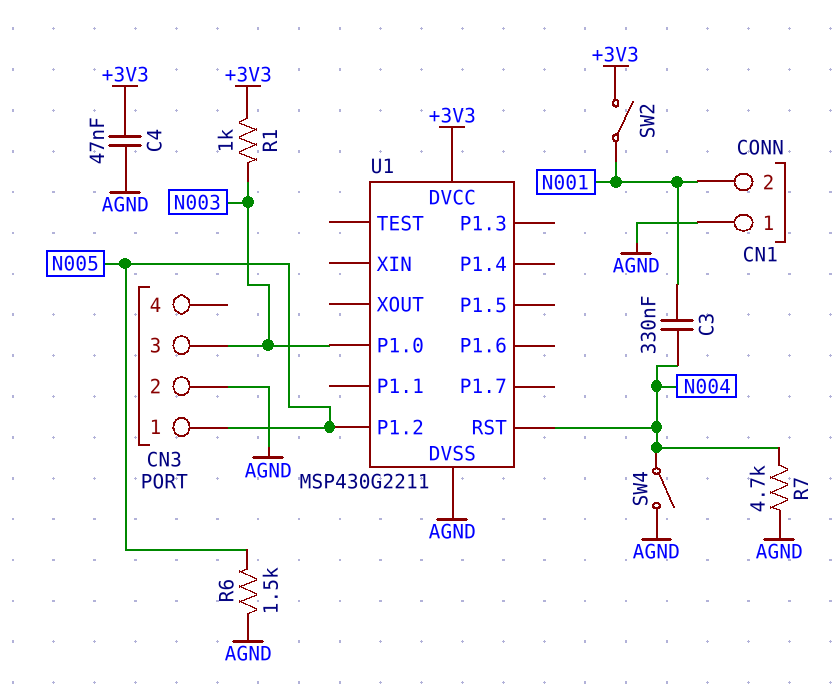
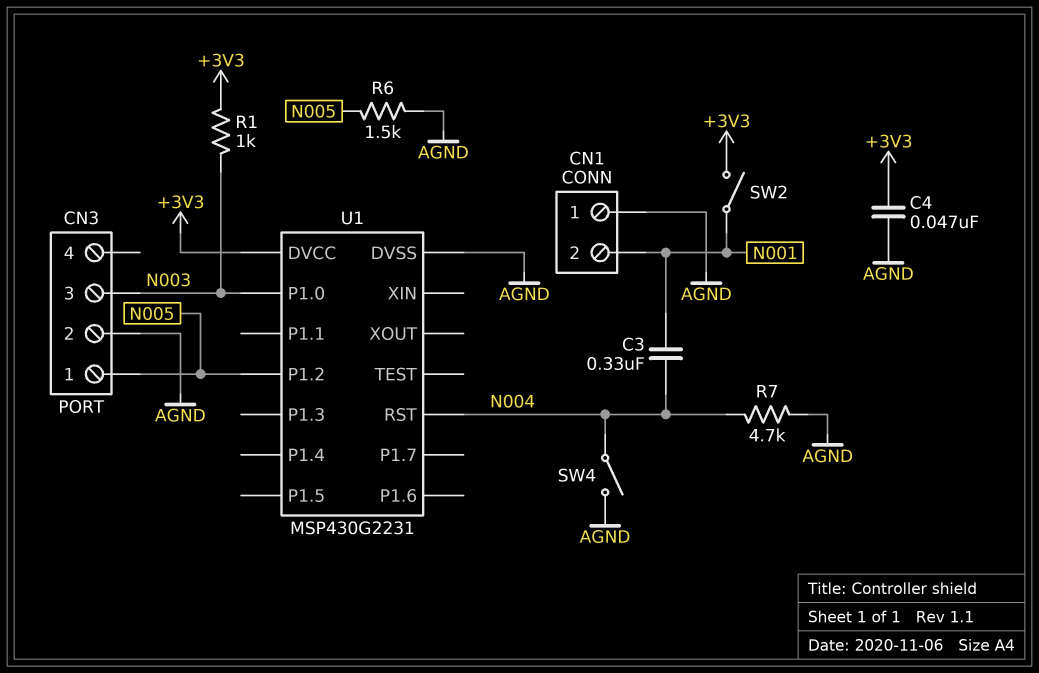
U1: MSP430G2211 -> MSP430G2231

